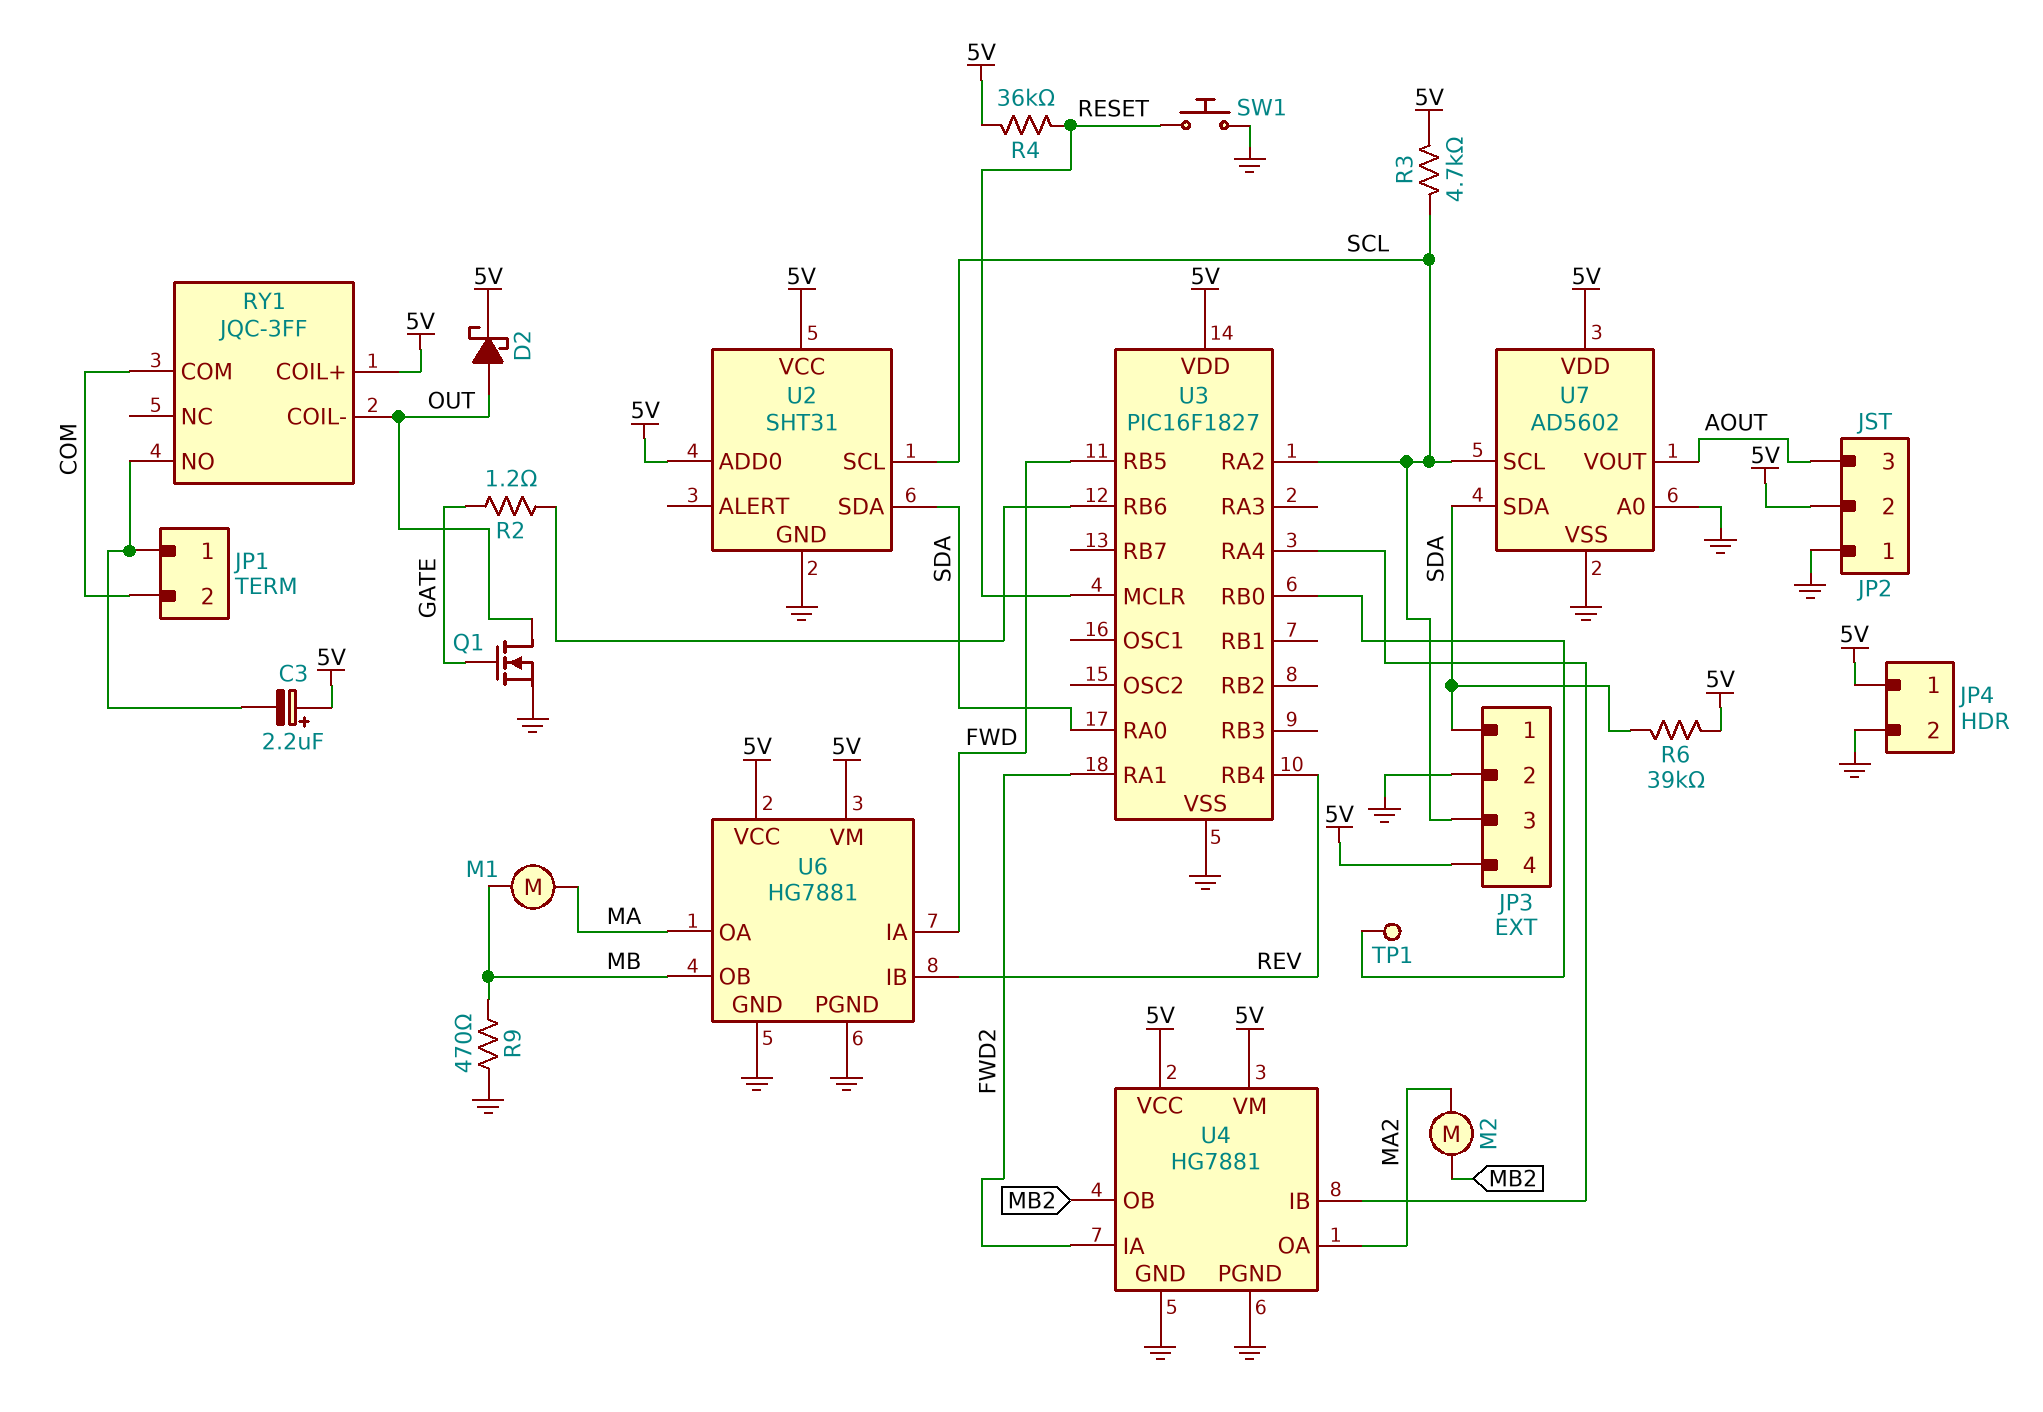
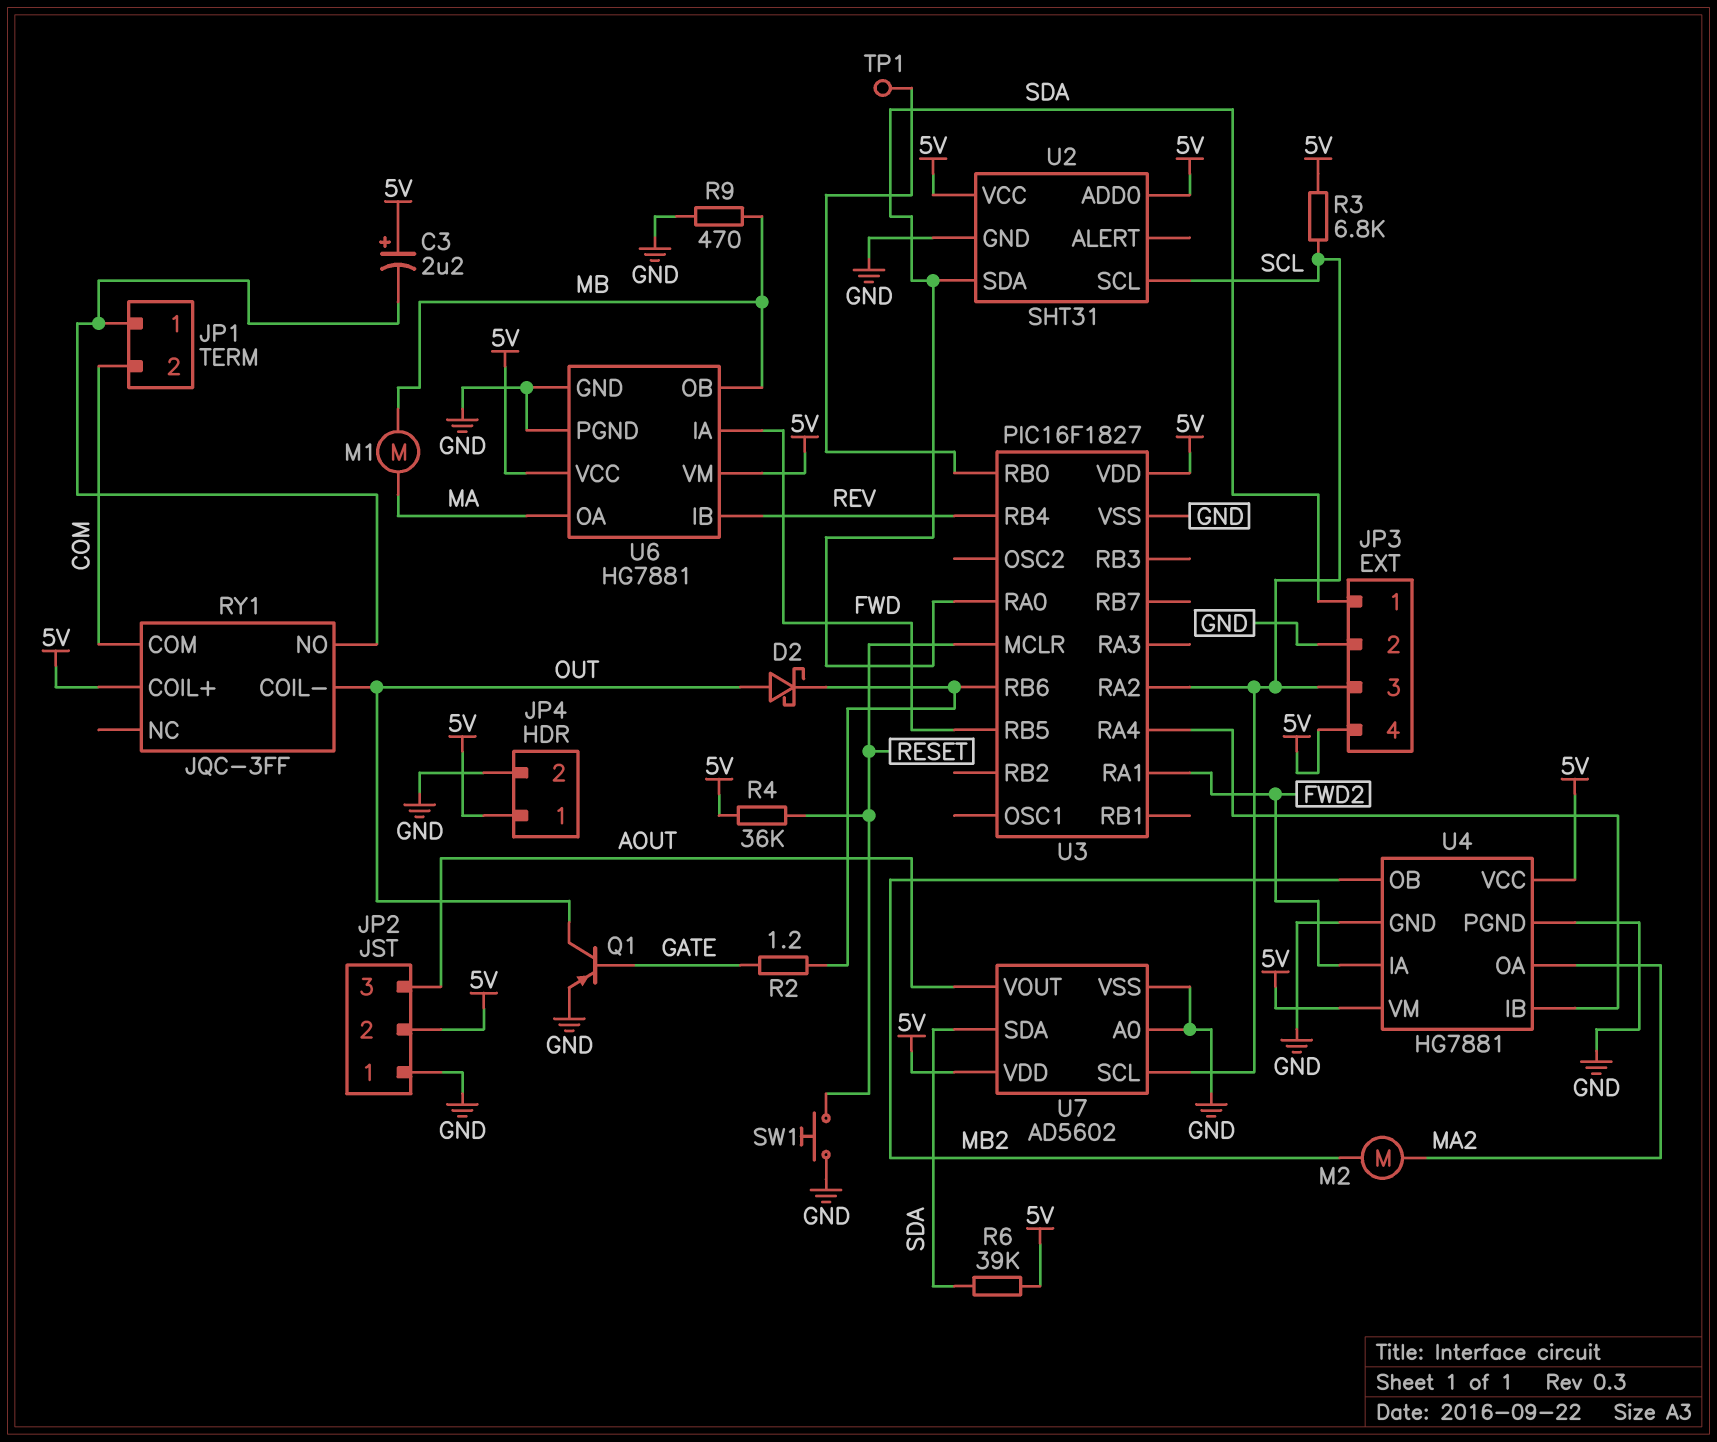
D2: schottky (A OUT, K 5V) -> schottky (A OUT, K U3/RB6)
Q1: NMOS (G GATE, D OUT, S GND) -> PNP (B GATE, C OUT, E GND)
R3: 4.7k (5V, SCL) -> 6.8k (5V, SCL)

